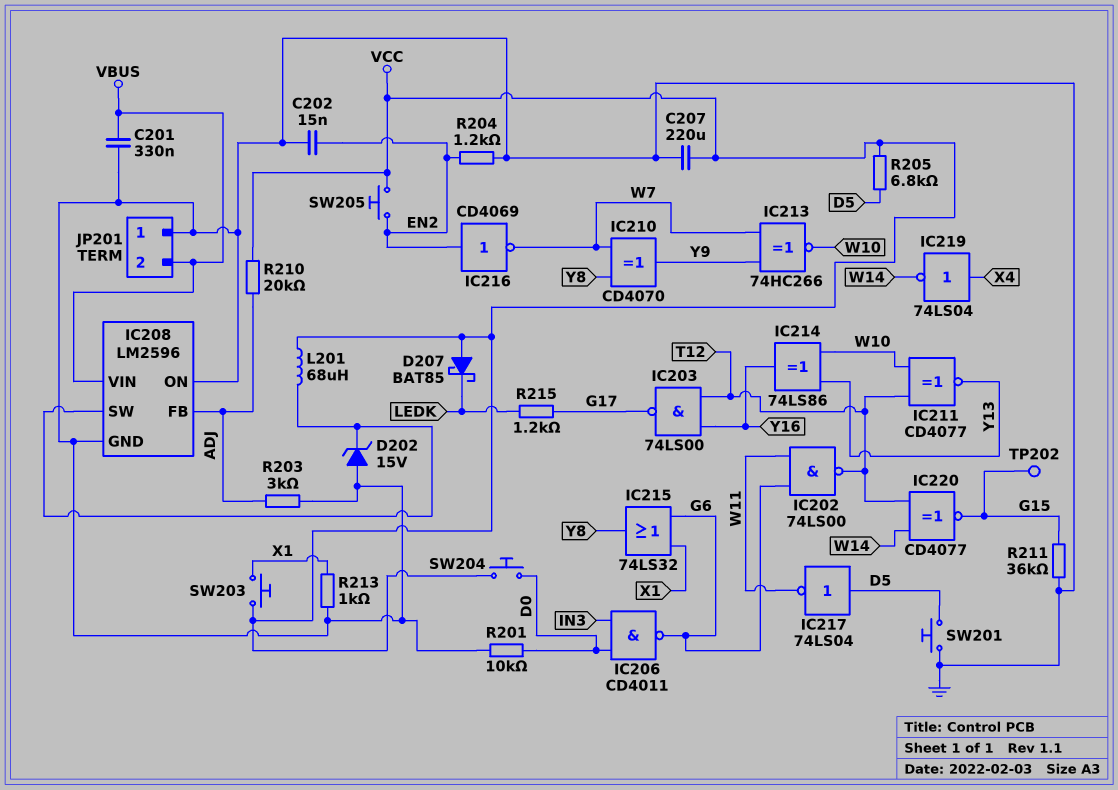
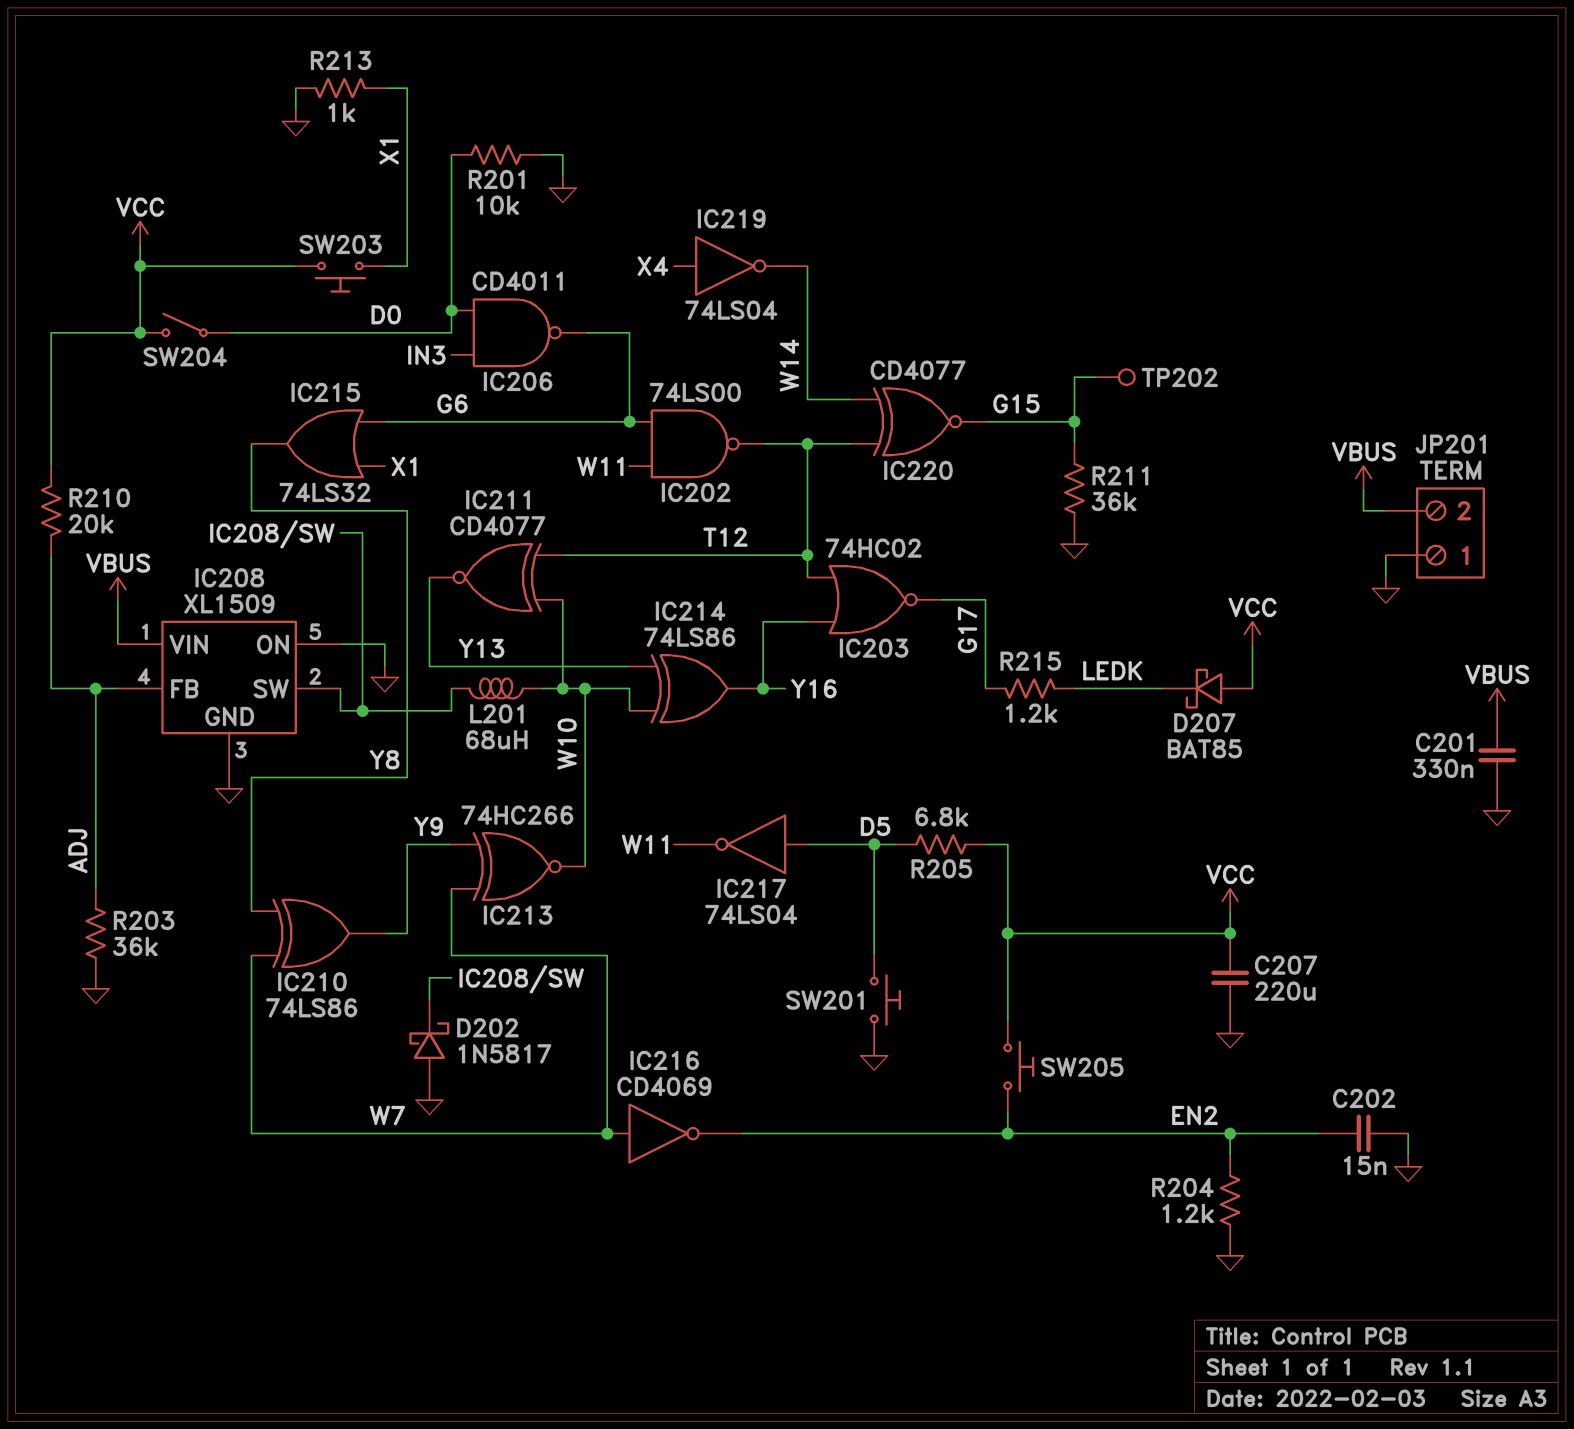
D202: zener 15V (A GND, K IC208/SW) -> schottky 1N5817 (A GND, K IC208/SW)
IC203: NAND 74LS00 (in T12, in Y16, out G17) -> NOR 74HC02 (in T12, in Y16, out G17)
IC208: LM2596 -> XL1509
IC210: XOR CD4070 (in W7, in Y8, out Y9) -> XOR 74LS86 (in W7, in Y8, out Y9)
IC216: NOT CD4069 (in EN2, out W7) -> NOT CD4069 (in W7, out EN2)
L201: 68uH (IC208/SW, VCC) -> 68uH (IC208/SW, W10)
R203: 3k (ADJ, GND) -> 36k (ADJ, GND)
SW204: button (D0, VCC) -> switch (D0, VCC)

